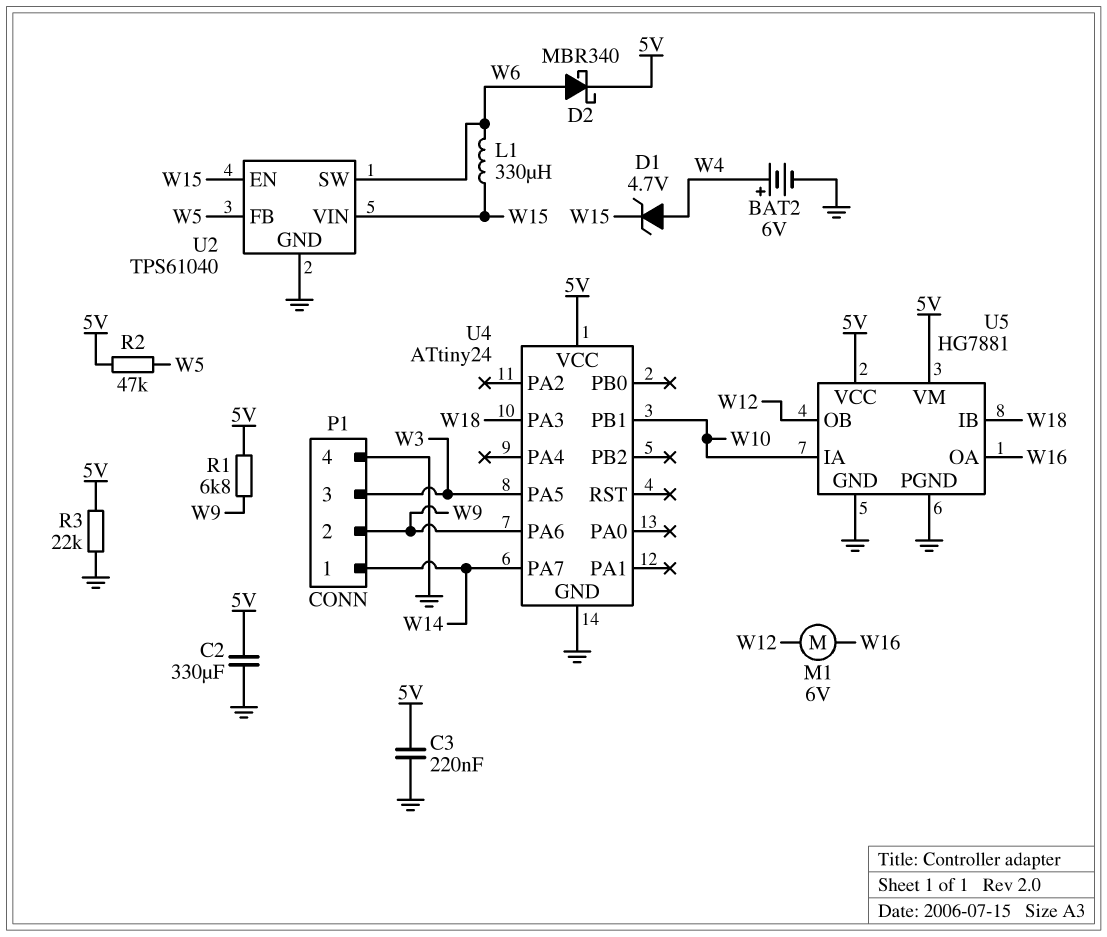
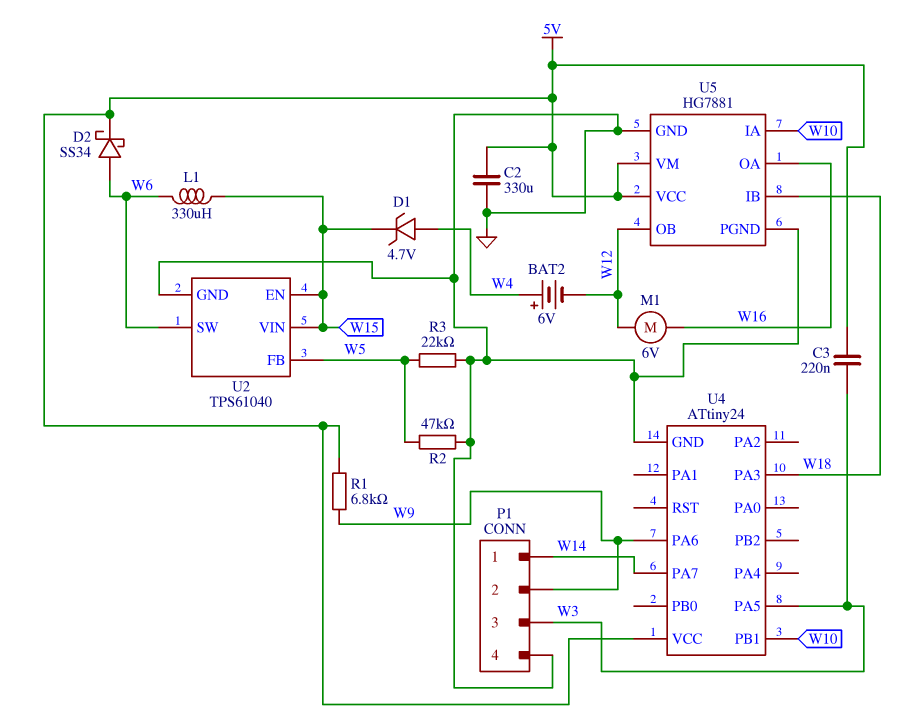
BAT2: 6V (plus W4, minus GND) -> 6V (plus W4, minus W12)
C3: 220nF (5V, GND) -> 220nF (5V, W3)
D2: schottky MBR340 (A W6, K 5V) -> schottky SS34 (A W6, K 5V)
R2: 47k (5V, W5) -> 47k (GND, W5)
R3: 22k (5V, GND) -> 22k (GND, W5)

